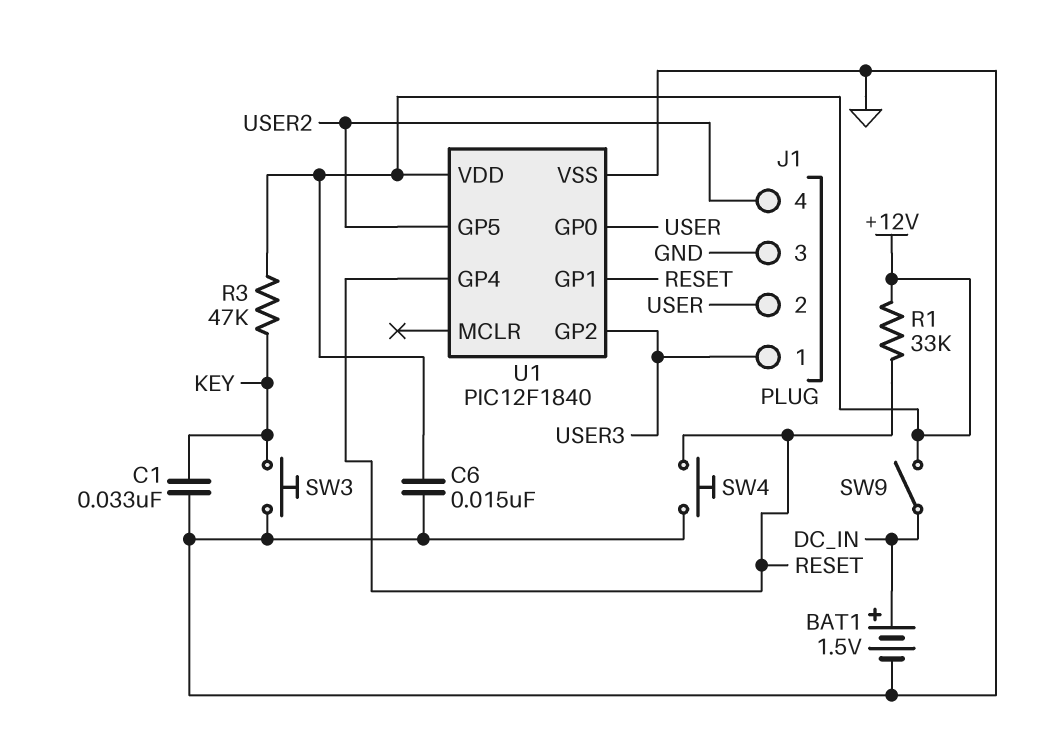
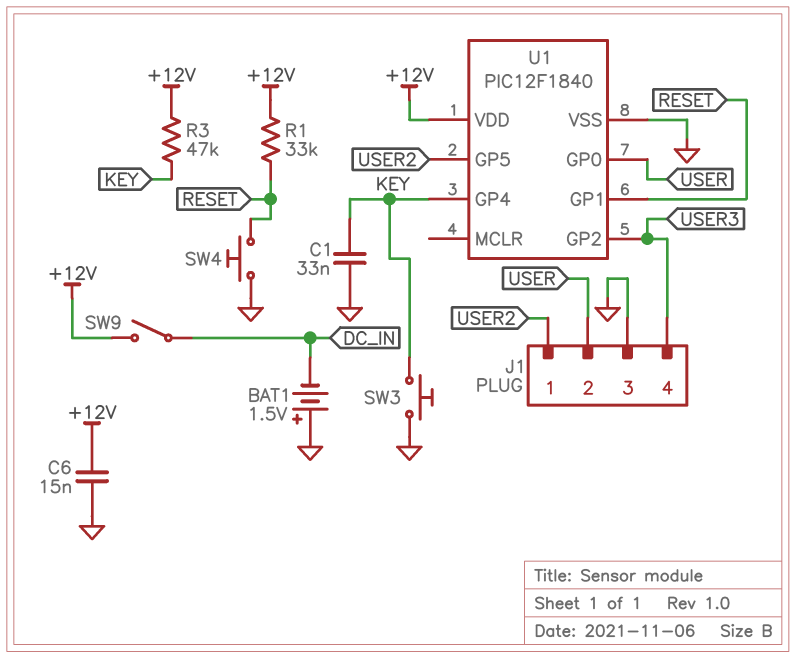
BAT1: 1.5V (plus DC_IN, minus GND) -> 1.5V (plus GND, minus DC_IN)
J1 pin 1: USER3 -> USER2
J1 pin 4: USER2 -> USER3
U1 pin GP4: RESET -> KEY

